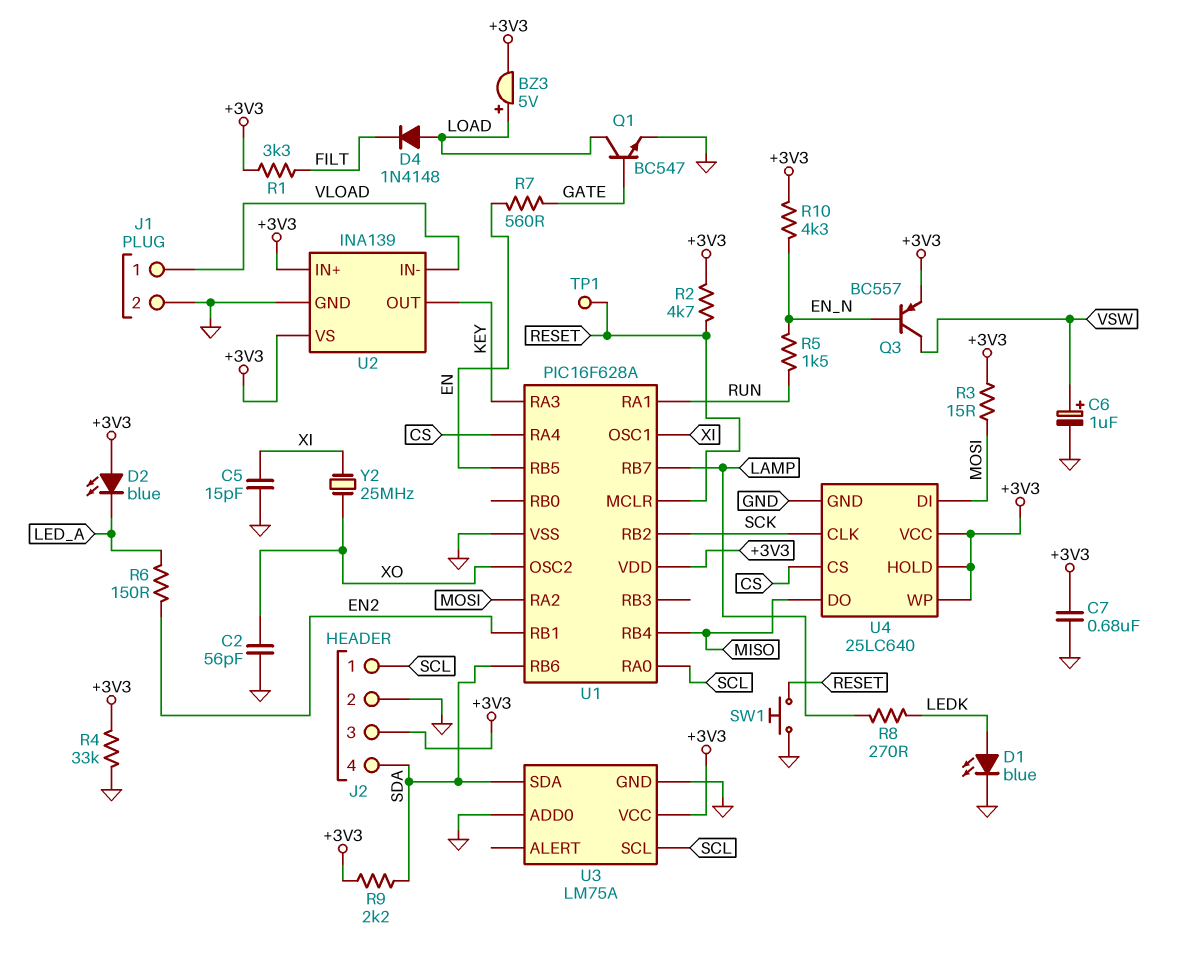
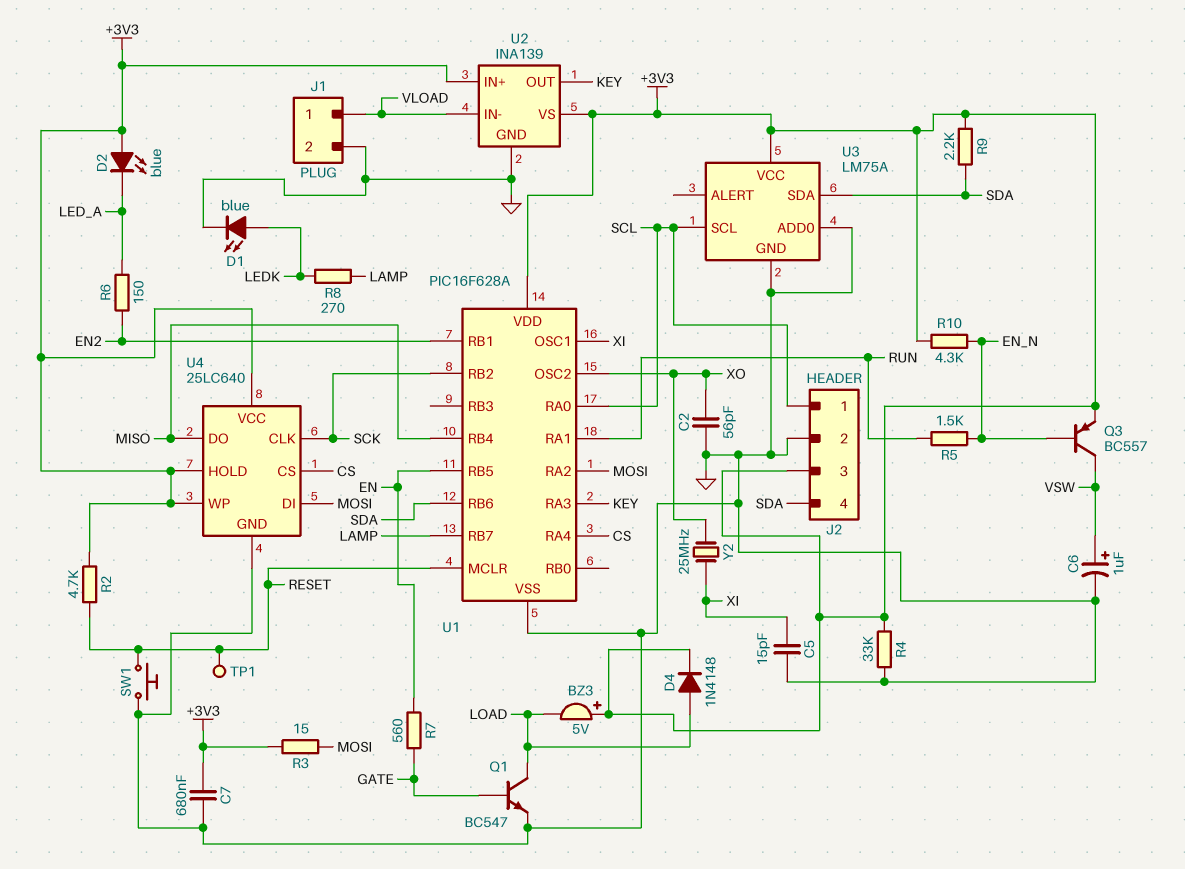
BZ3: buzzer 5V (plus LOAD, minus +3V3) -> buzzer 5V (plus +3V3, minus LOAD)
D4: diode 1N4148 (A LOAD, K FILT) -> diode 1N4148 (A LOAD, K +3V3)
R1: 3.3k (+3V3, FILT) -> none

